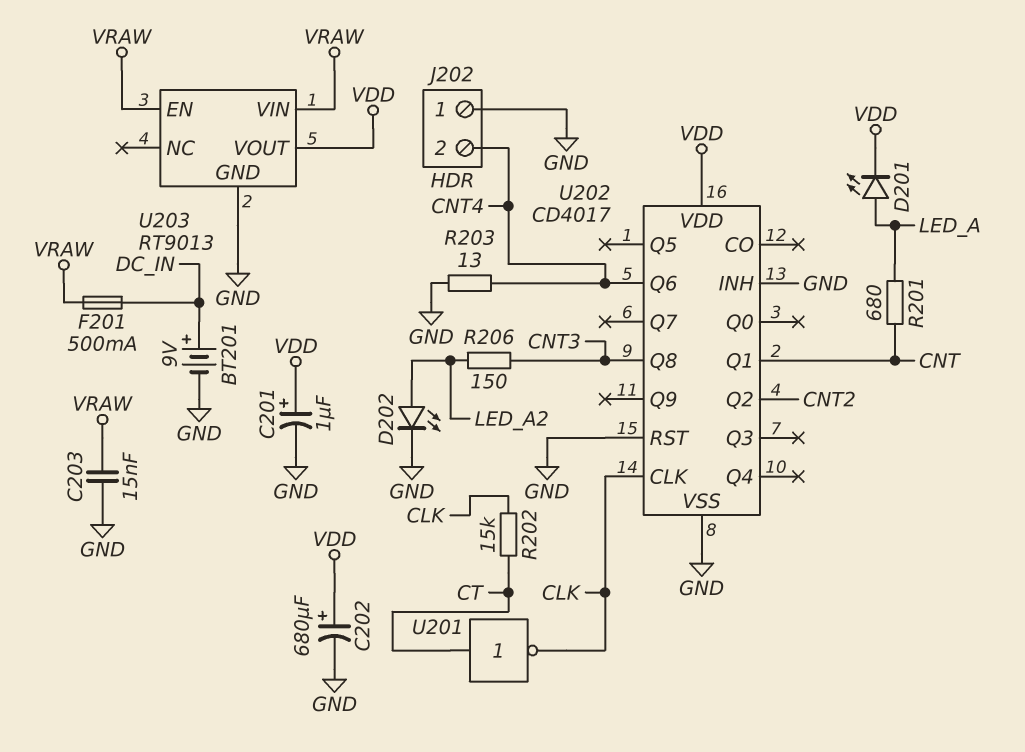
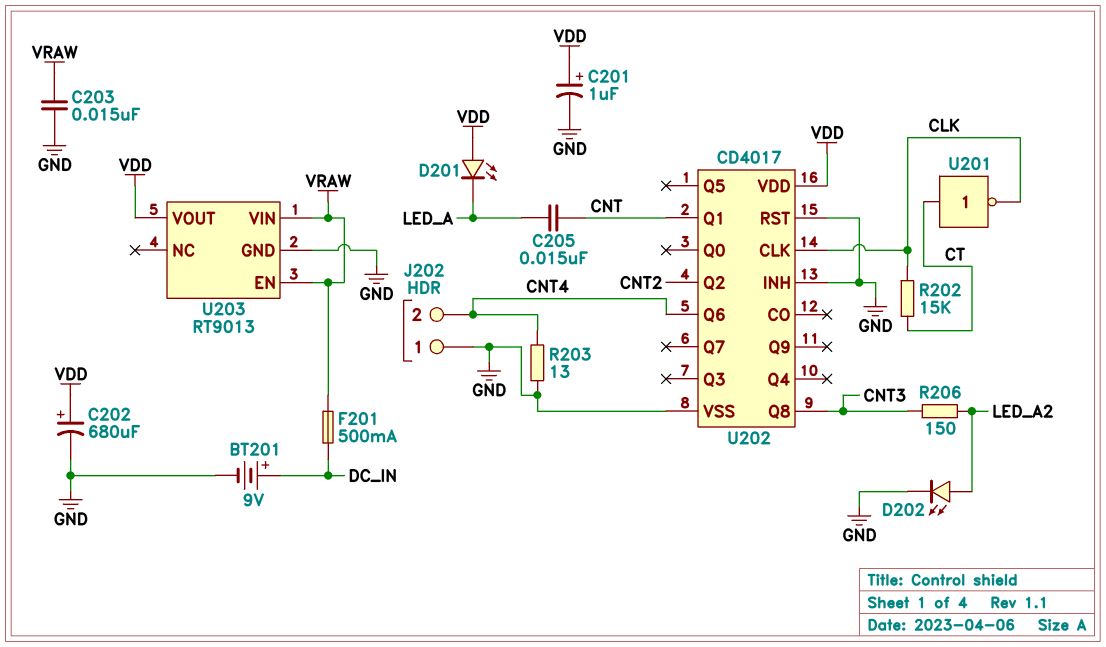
C205: none -> 15nF (CNT, LED_A)
D201: LED (A LED_A, K VDD) -> LED (A VDD, K LED_A)
R201: 680 (CNT, LED_A) -> none

